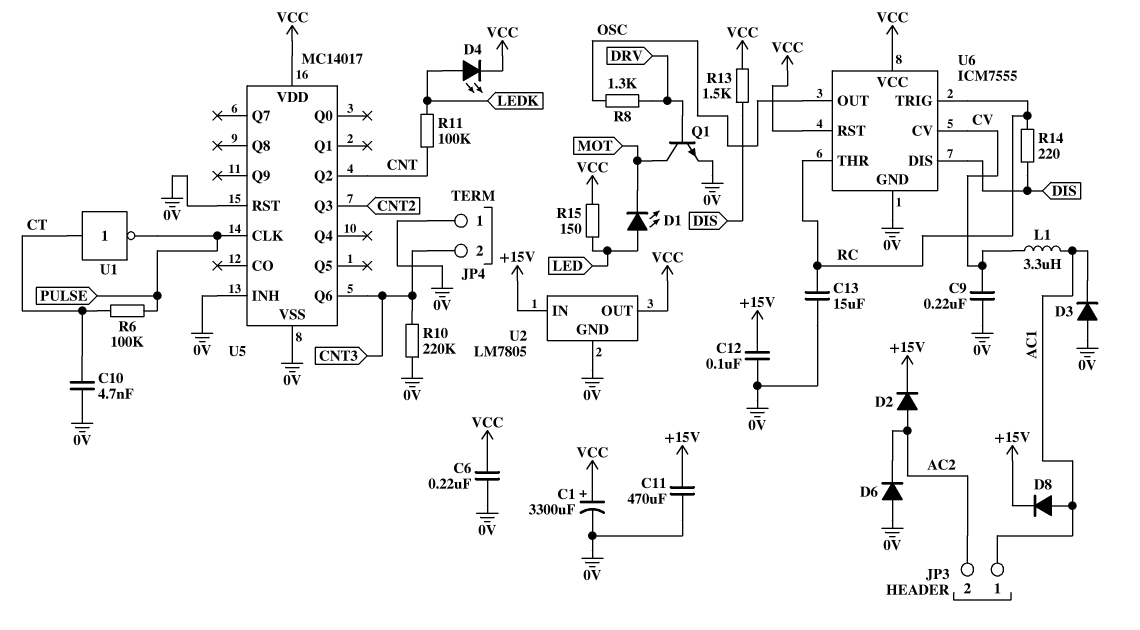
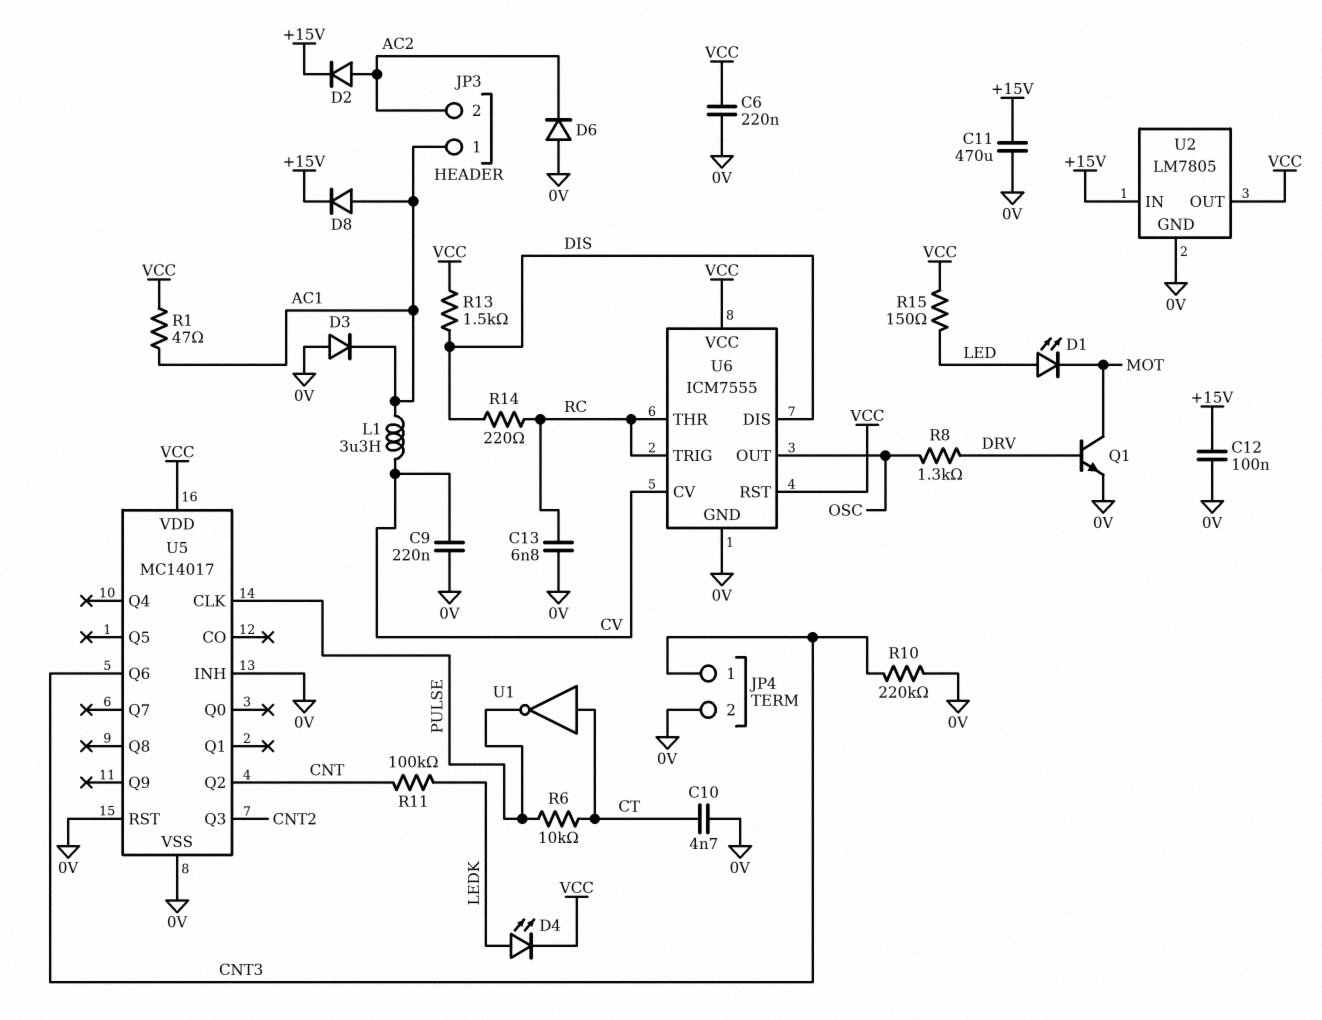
C1: 3300uF (plus VCC, minus 0V) -> none
C13: 15uF (0V, RC) -> 6.8nF (0V, RC)
JP4 pin 1: 0V -> CNT3
JP4 pin 2: CNT3 -> 0V
R1: none -> 47 (AC1, VCC)
R6: 100k (CT, PULSE) -> 10k (CT, PULSE)

